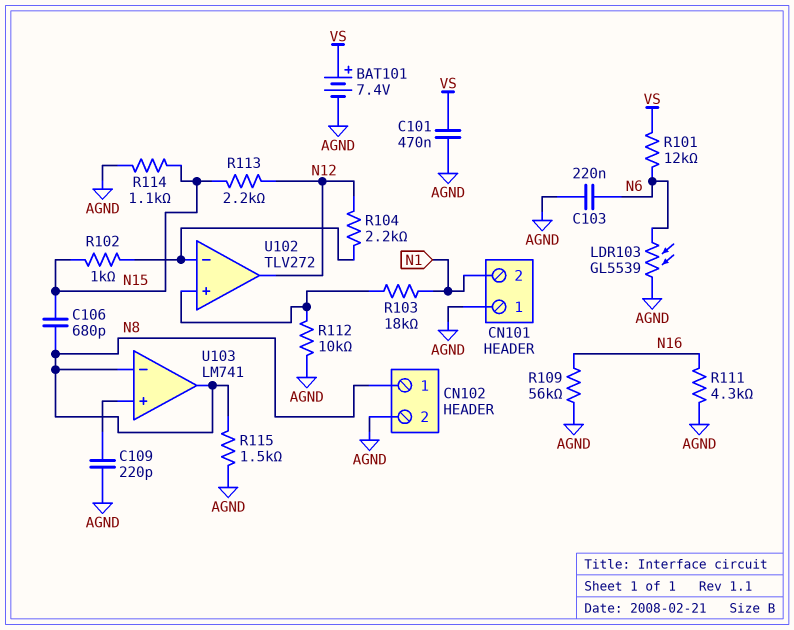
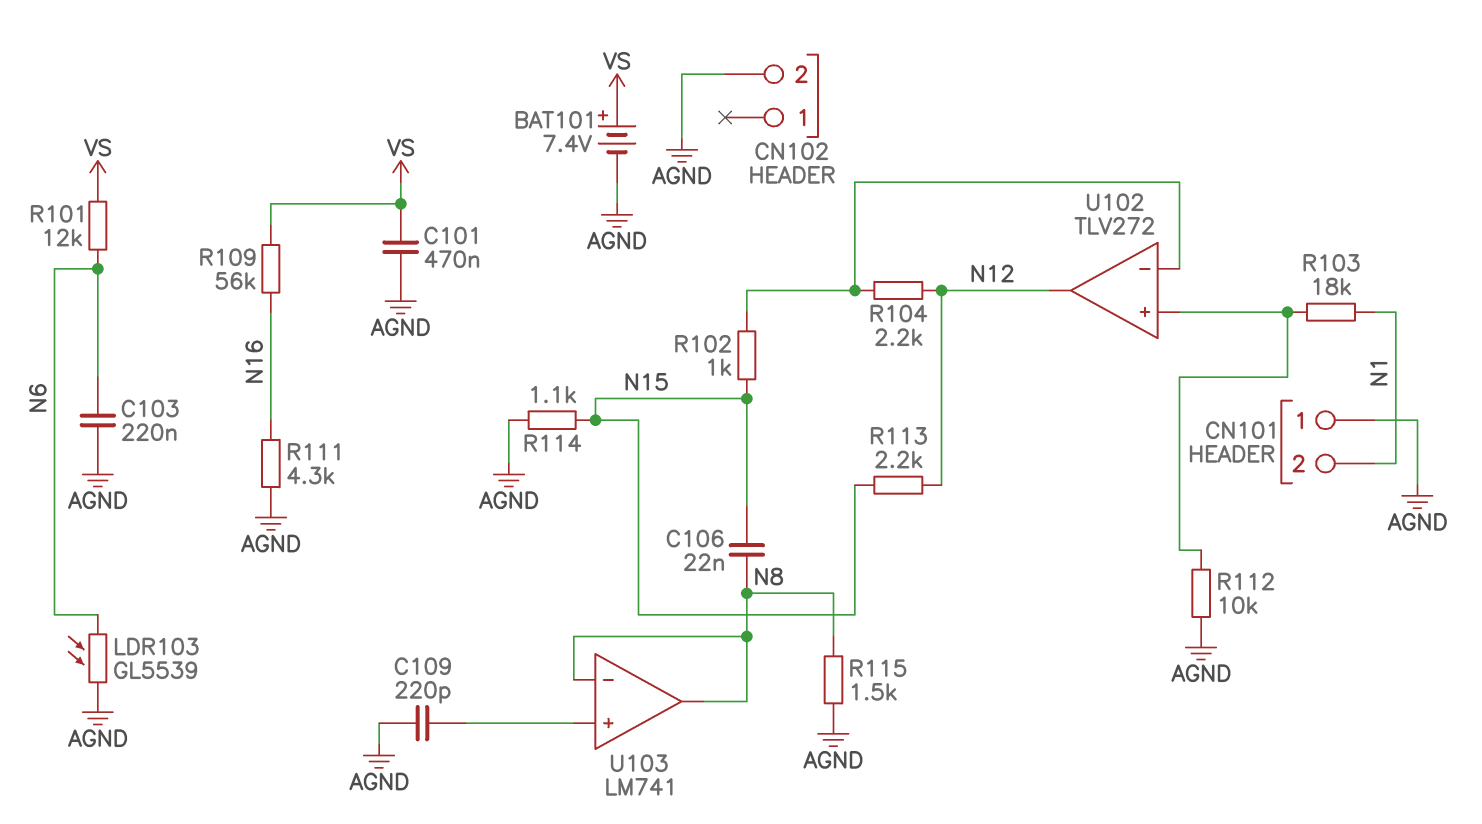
C106: 680pF (N8, N15) -> 22nF (N8, N15)
CN102 pin 1: N8 -> none
R109: 56k (AGND, N16) -> 56k (N16, VS)

